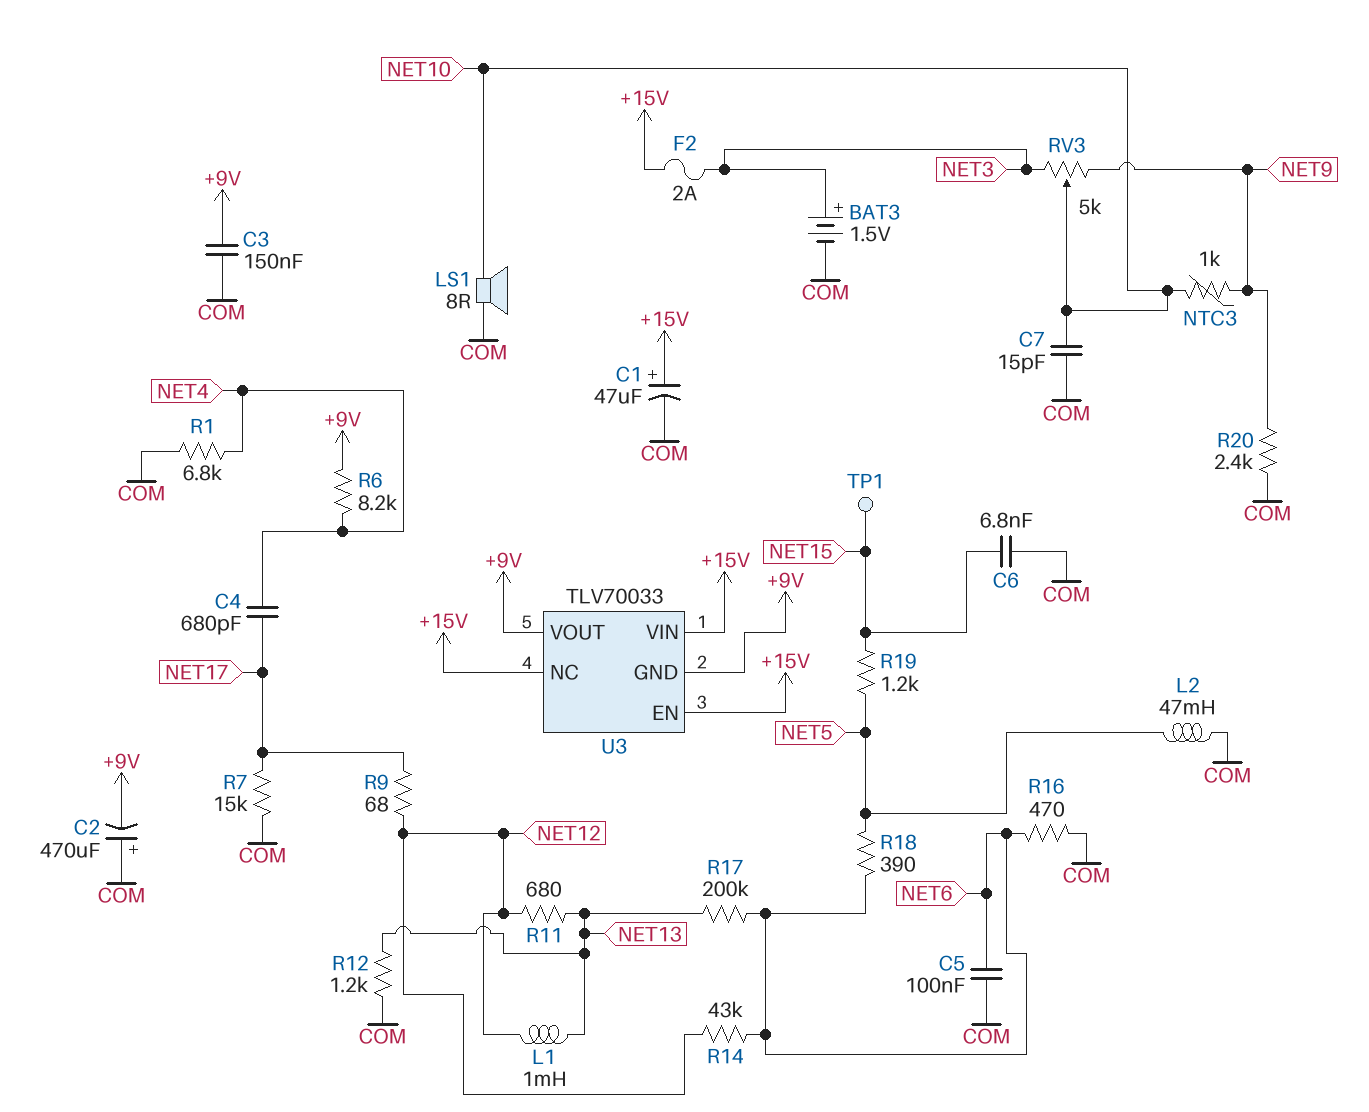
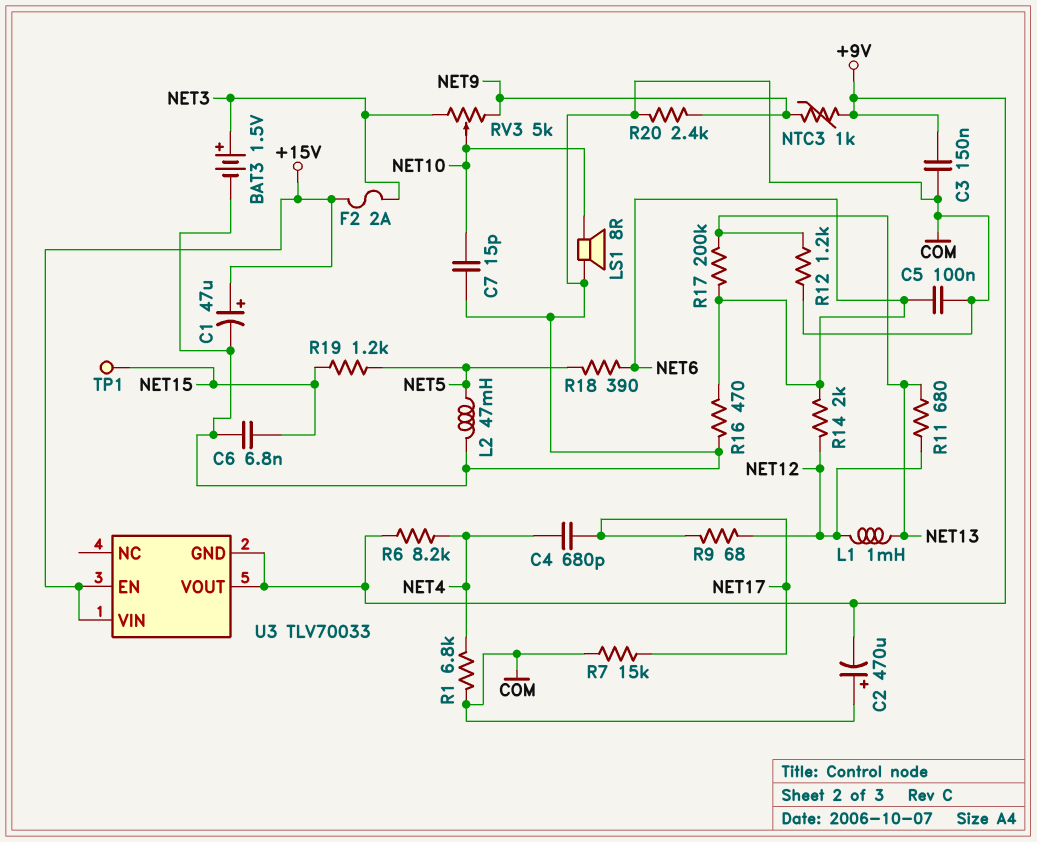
NTC3: 1k (NET9, NET10) -> 1k (+9V, NET9)
R14: 43k (NET6, NET12) -> 2k (NET6, NET12)
U3 pin NC: +15V -> none

